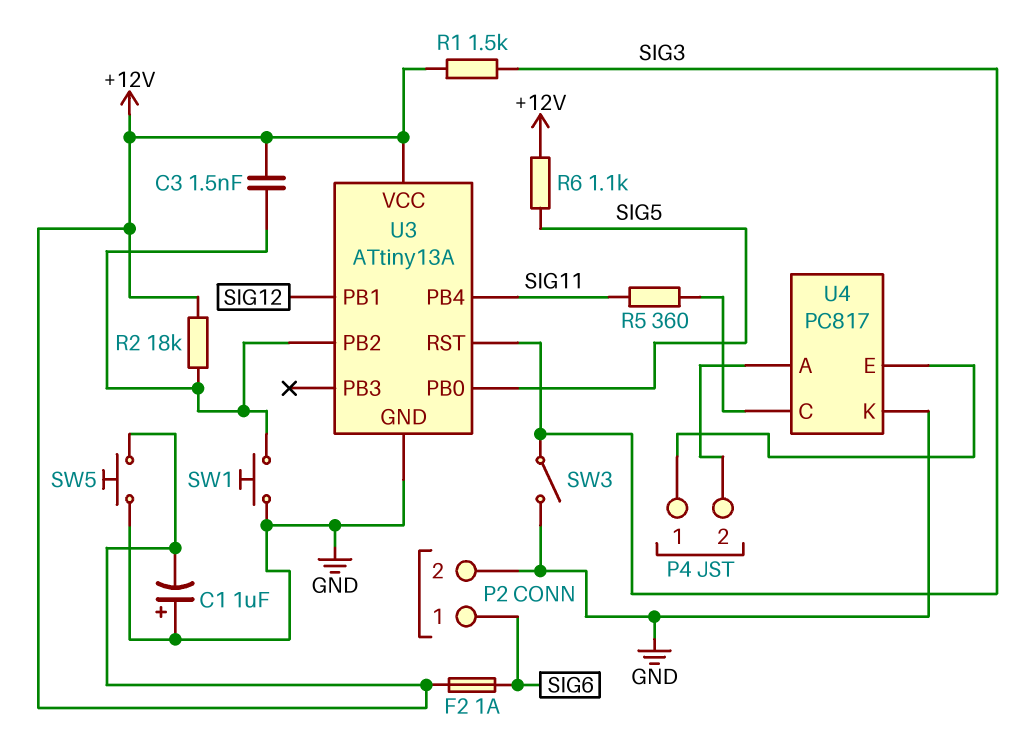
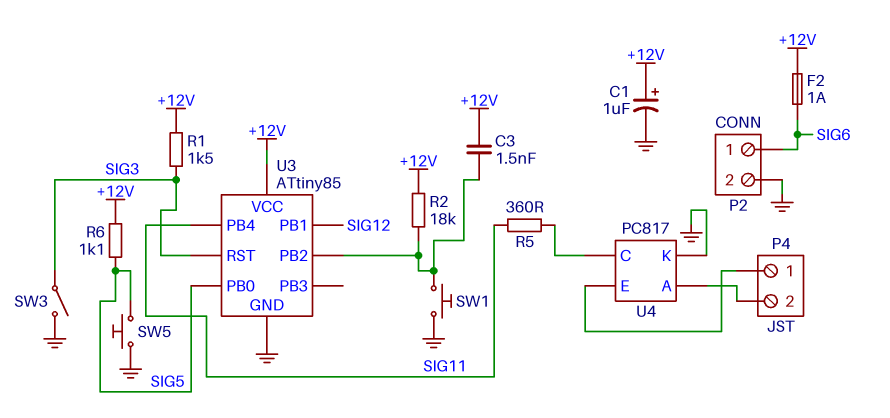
C1: 1uF (plus GND, minus +12V) -> 1uF (plus +12V, minus GND)
SW5: button (+12V, GND) -> button (GND, SIG5)
U3: ATtiny13A -> ATtiny85

